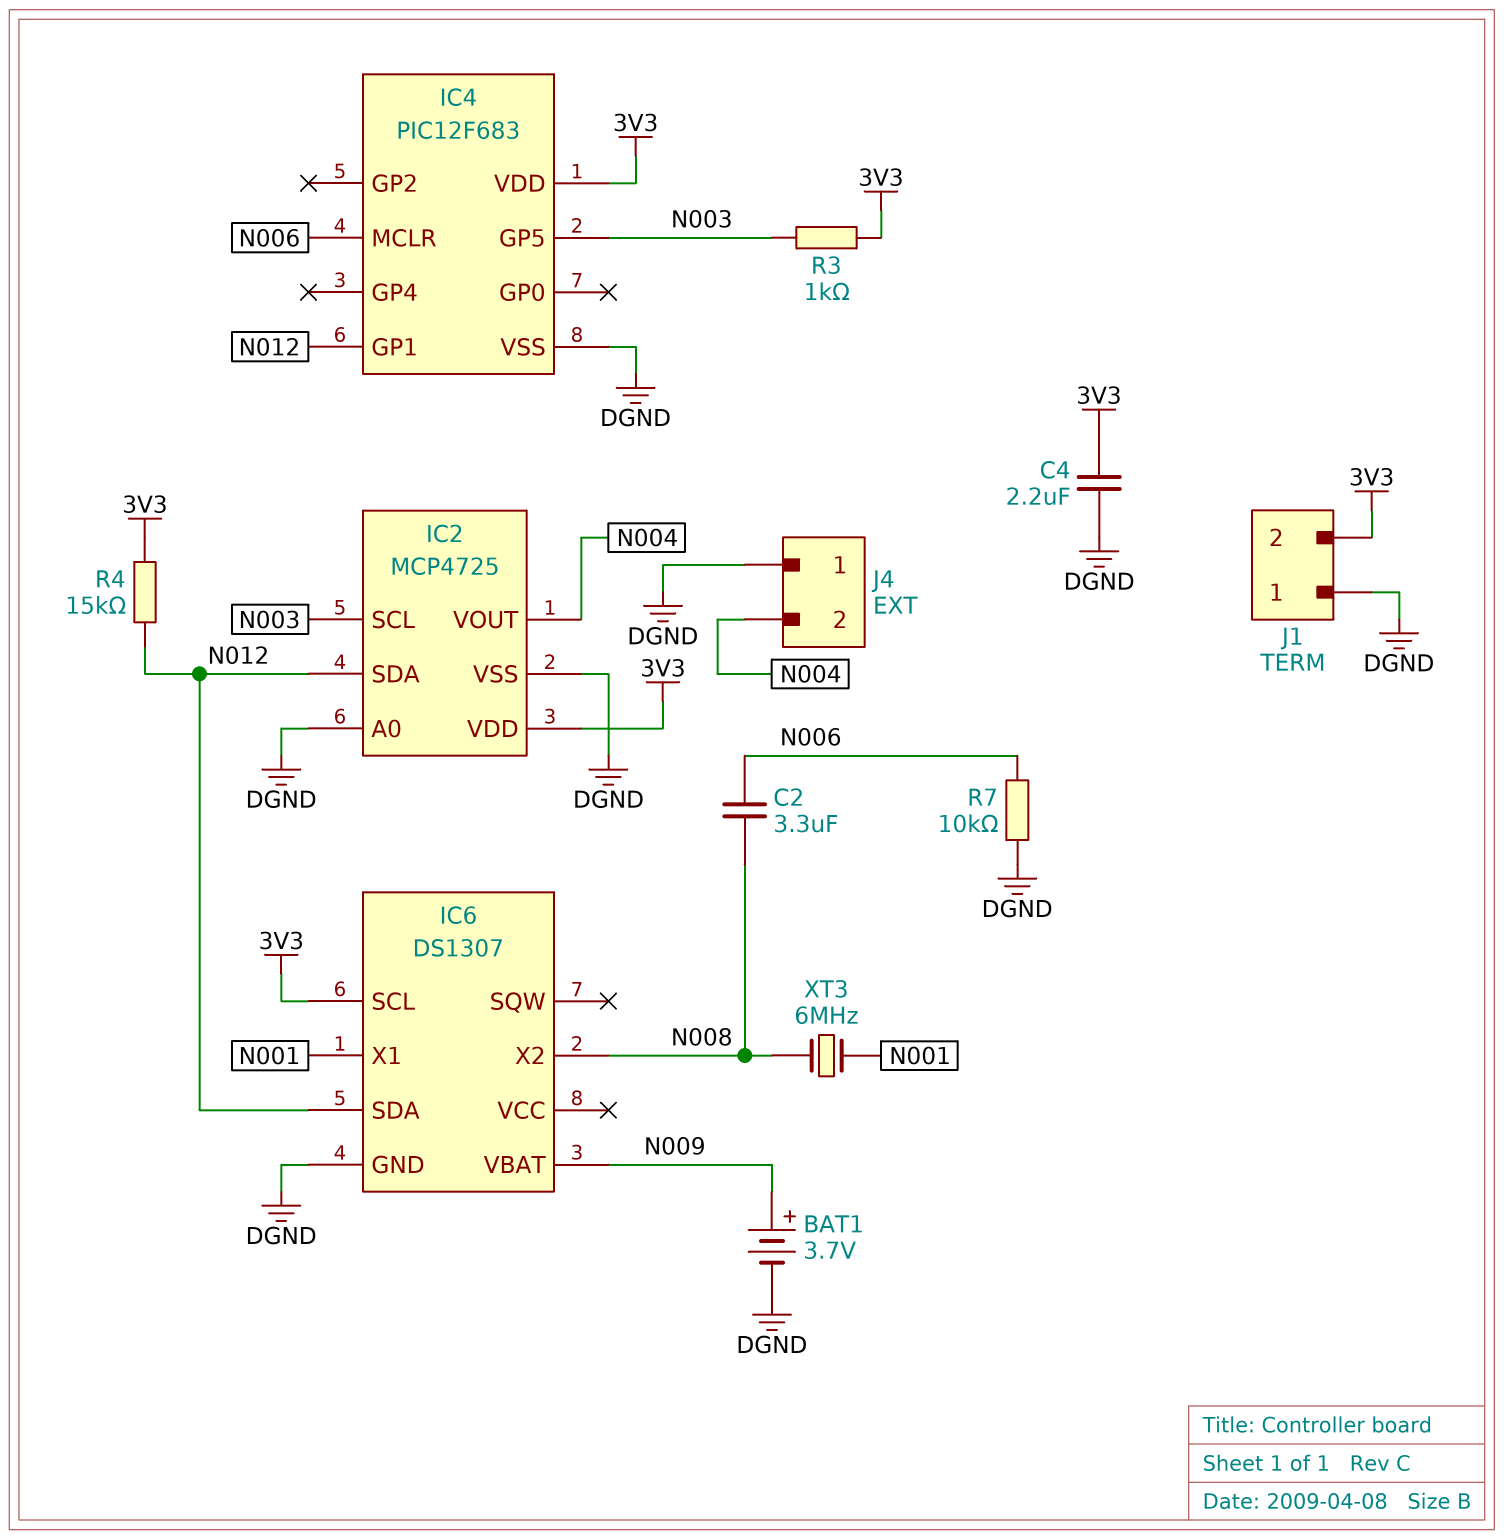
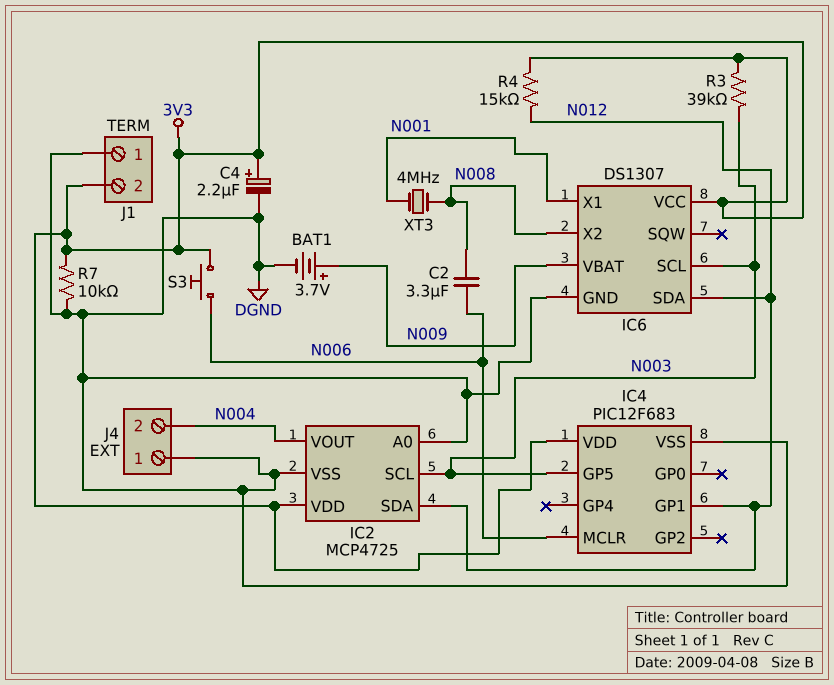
C4: 2.2uF (3V3, DGND) -> 2.2uF (plus 3V3, minus DGND)
IC6 pin SCL: 3V3 -> N003
IC6 pin VCC: none -> 3V3
R3: 1k (3V3, N003) -> 39k (3V3, N003)
R7: 10k (DGND, N006) -> 10k (3V3, DGND)
S3: none -> button (3V3, N006)
XT3: 6MHz (N001, N008) -> 4MHz (N001, N008)

